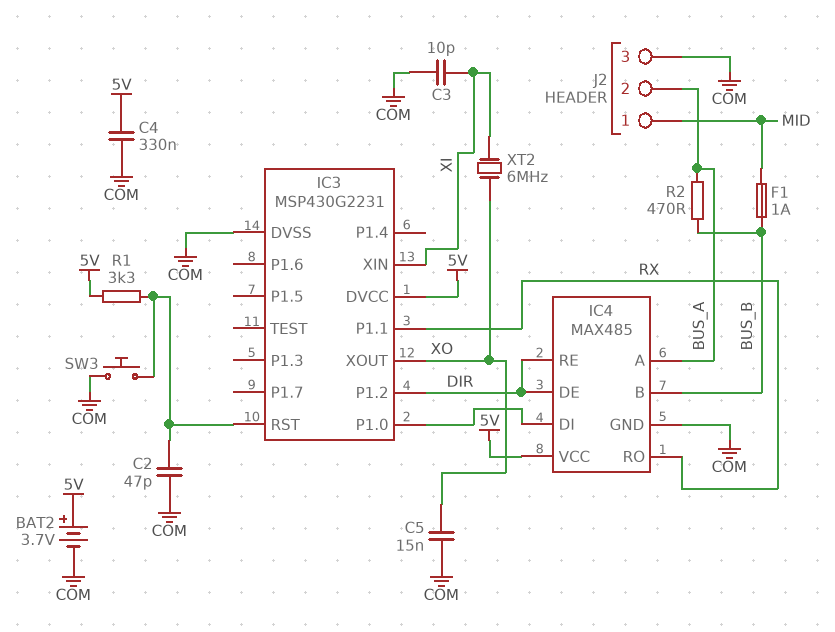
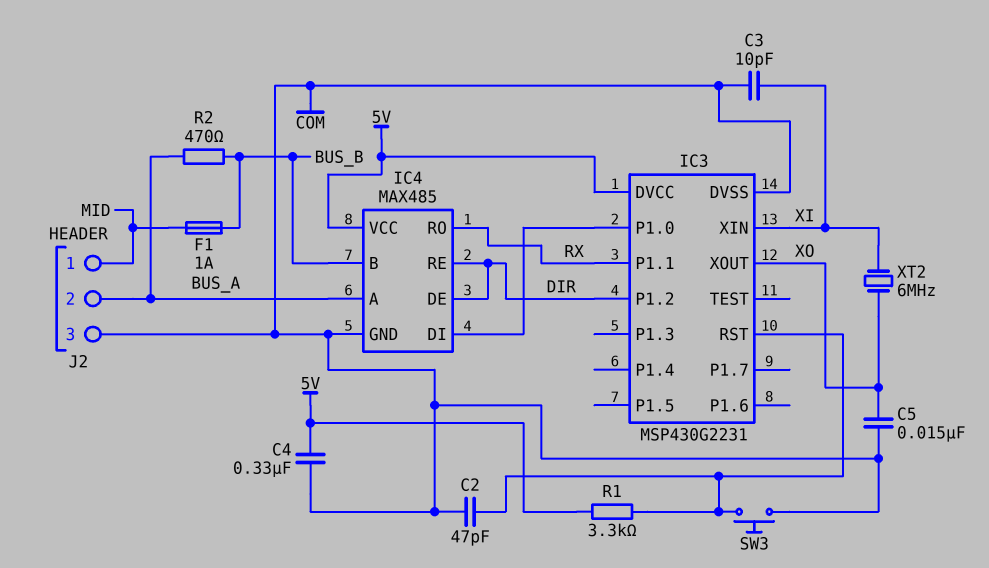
BAT2: 3.7V (plus 5V, minus COM) -> none

